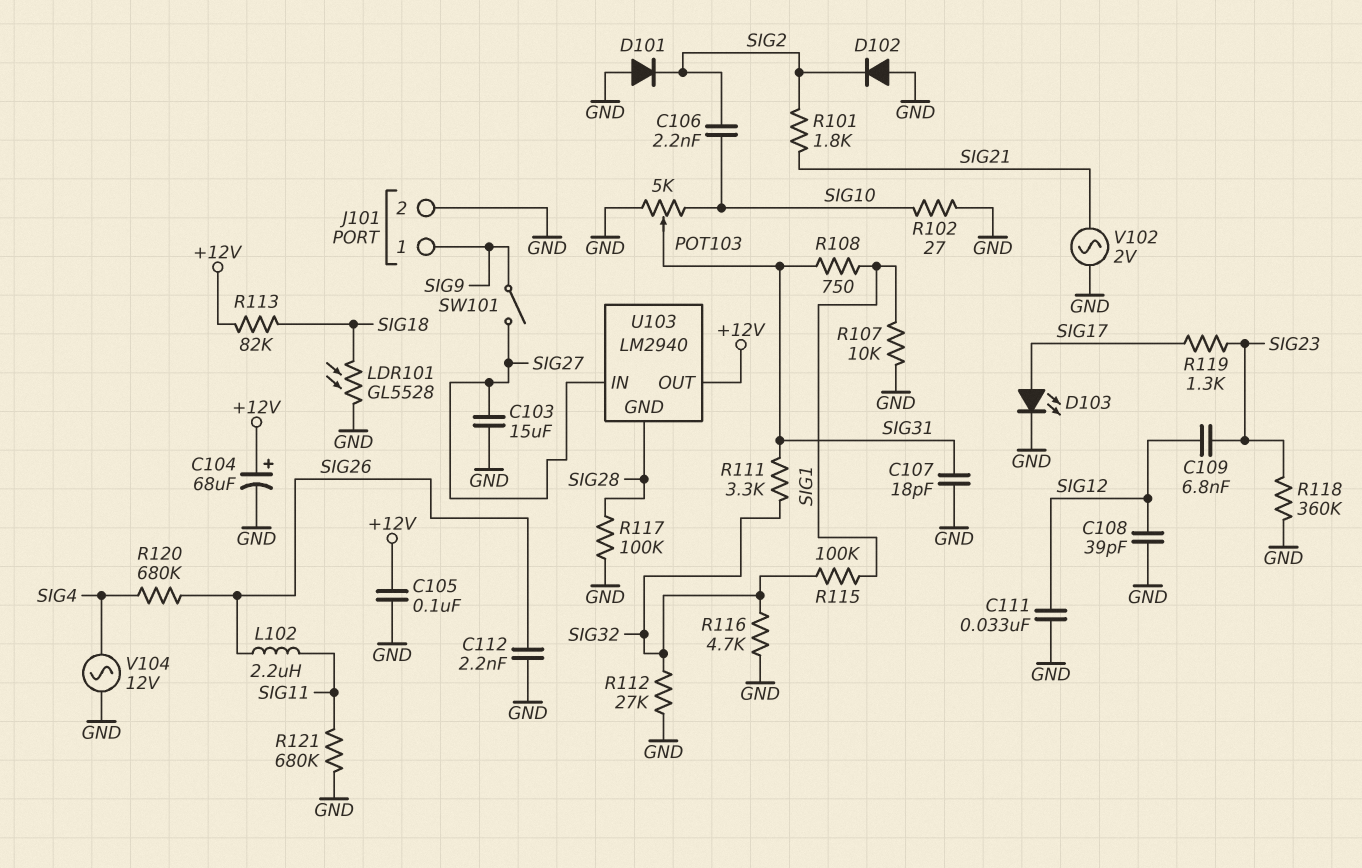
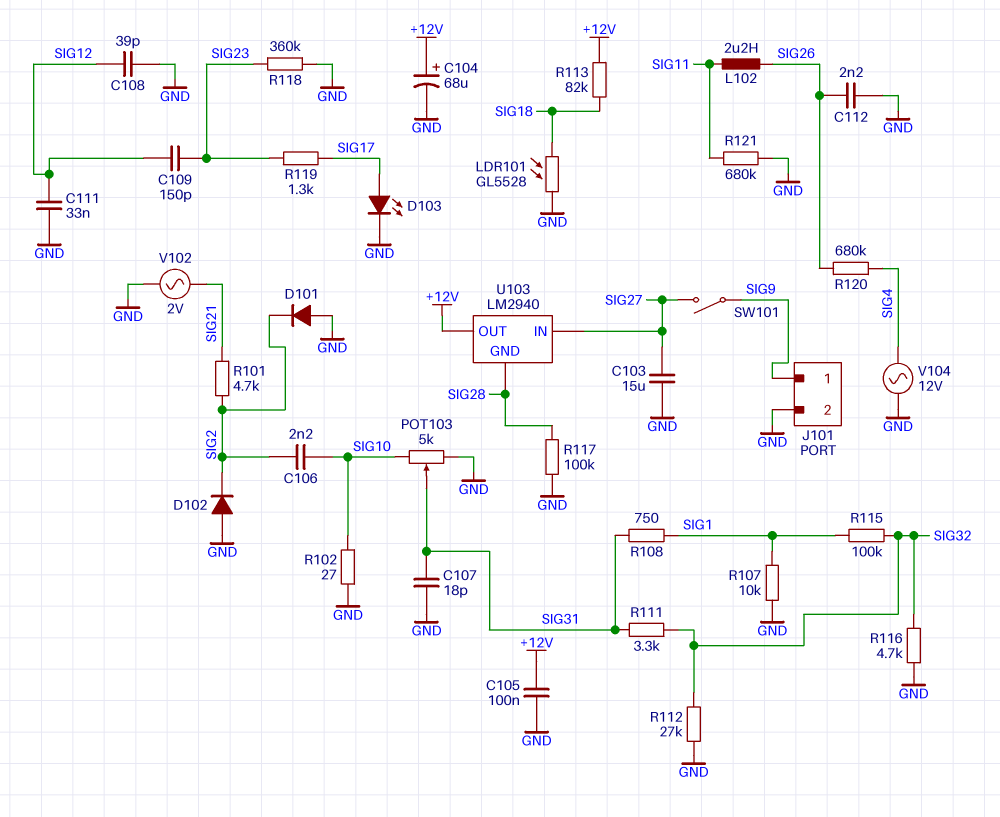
C109: 6.8nF (SIG12, SIG23) -> 150pF (SIG12, SIG23)
R101: 1.8k (SIG2, SIG21) -> 4.7k (SIG2, SIG21)

